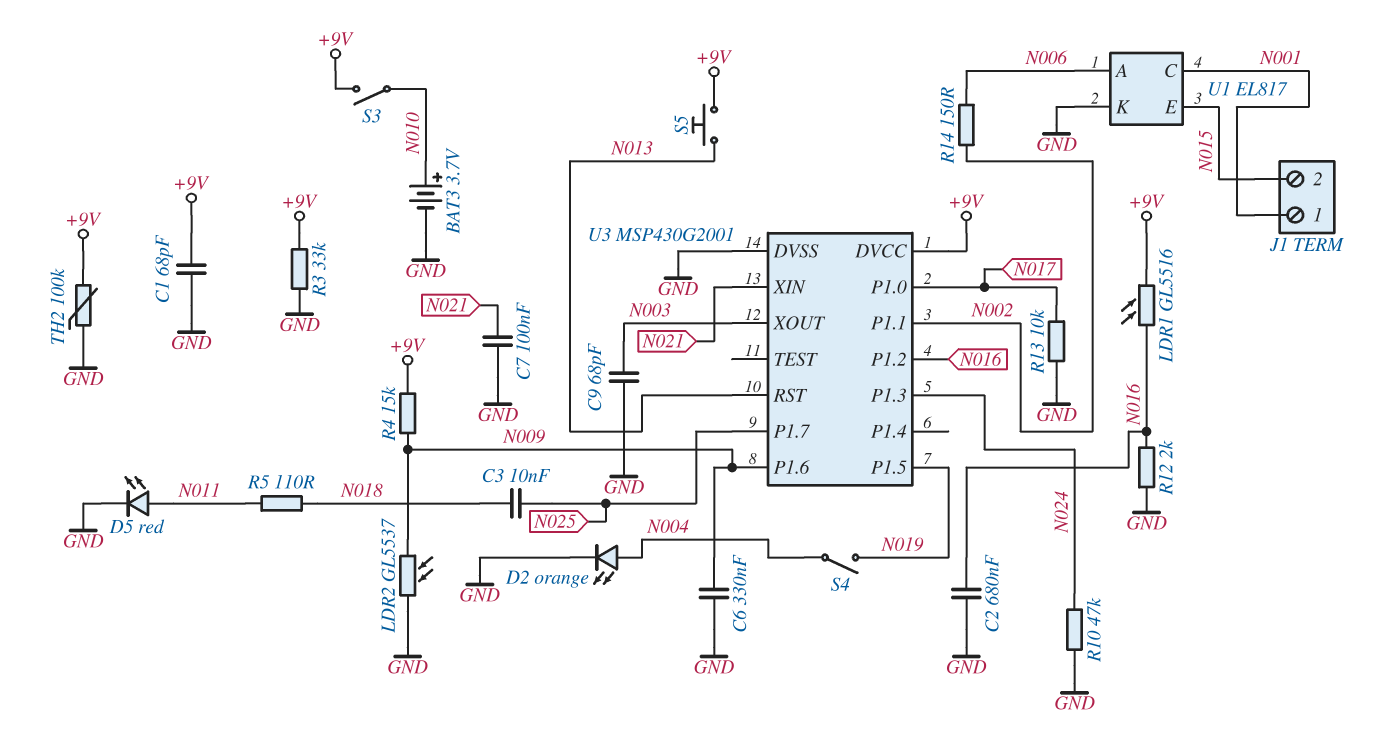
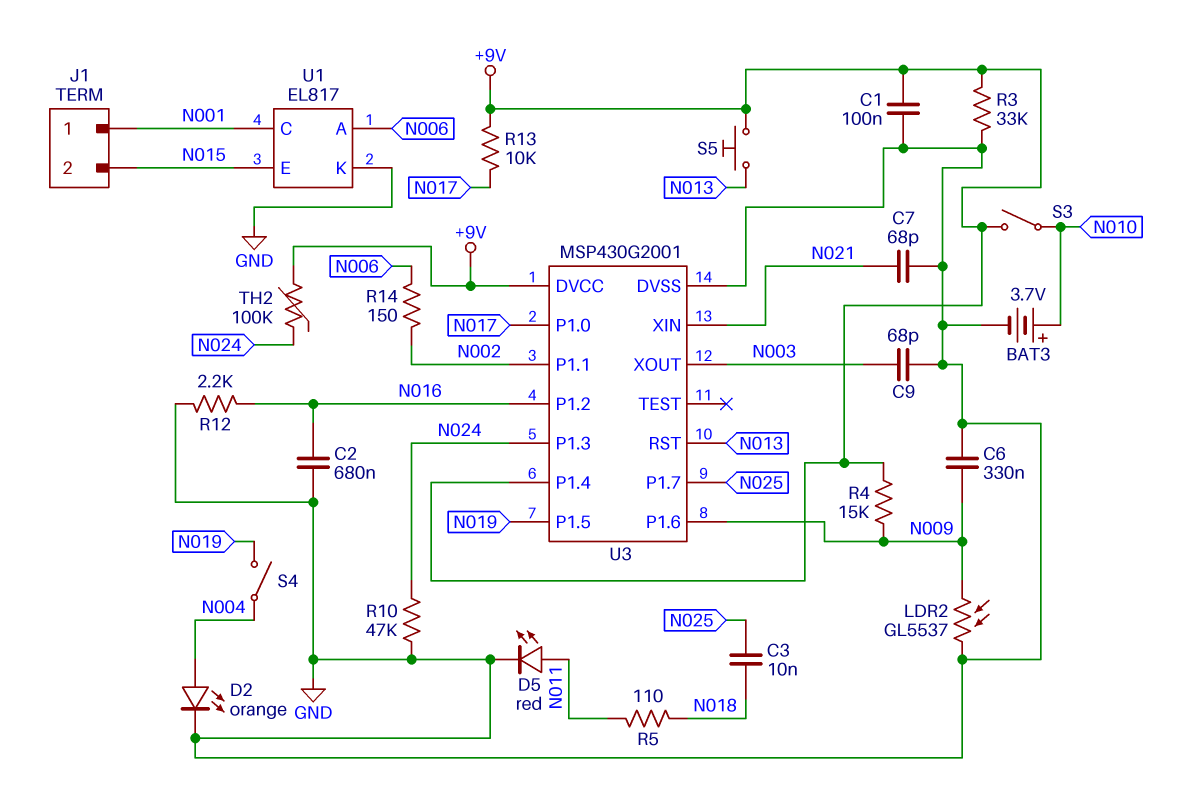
C1: 68pF (+9V, GND) -> 100nF (+9V, GND)
C7: 100nF (GND, N021) -> 68pF (GND, N021)
LDR1: GL5516 (+9V, N016) -> none
R12: 2k (GND, N016) -> 2.2k (GND, N016)
R13: 10k (GND, N017) -> 10k (+9V, N017)
TH2: 100k (+9V, GND) -> 100k (+9V, N024)
U3 pin P1.4: none -> +9V

